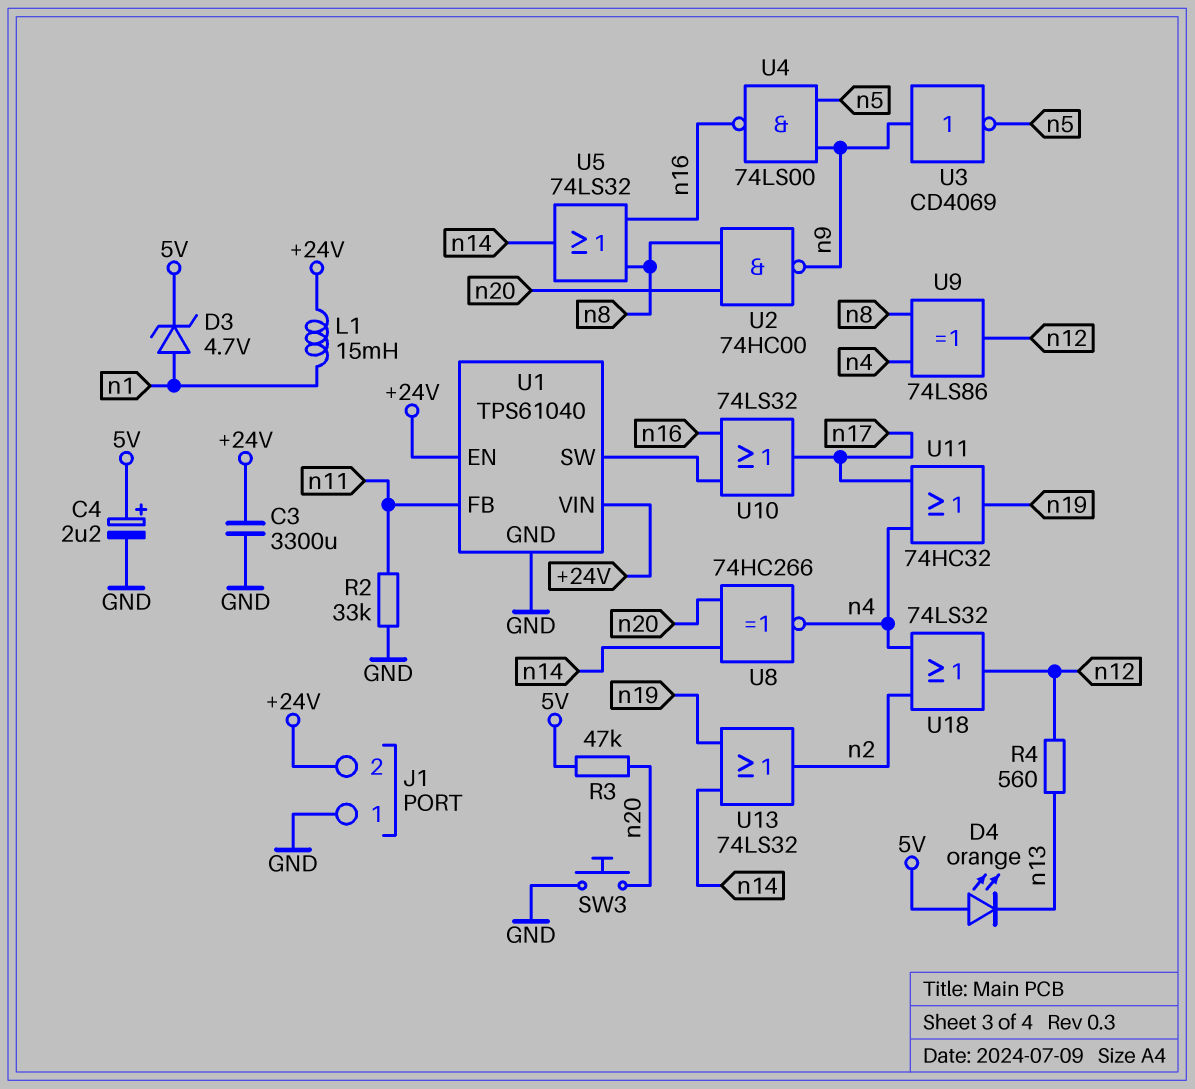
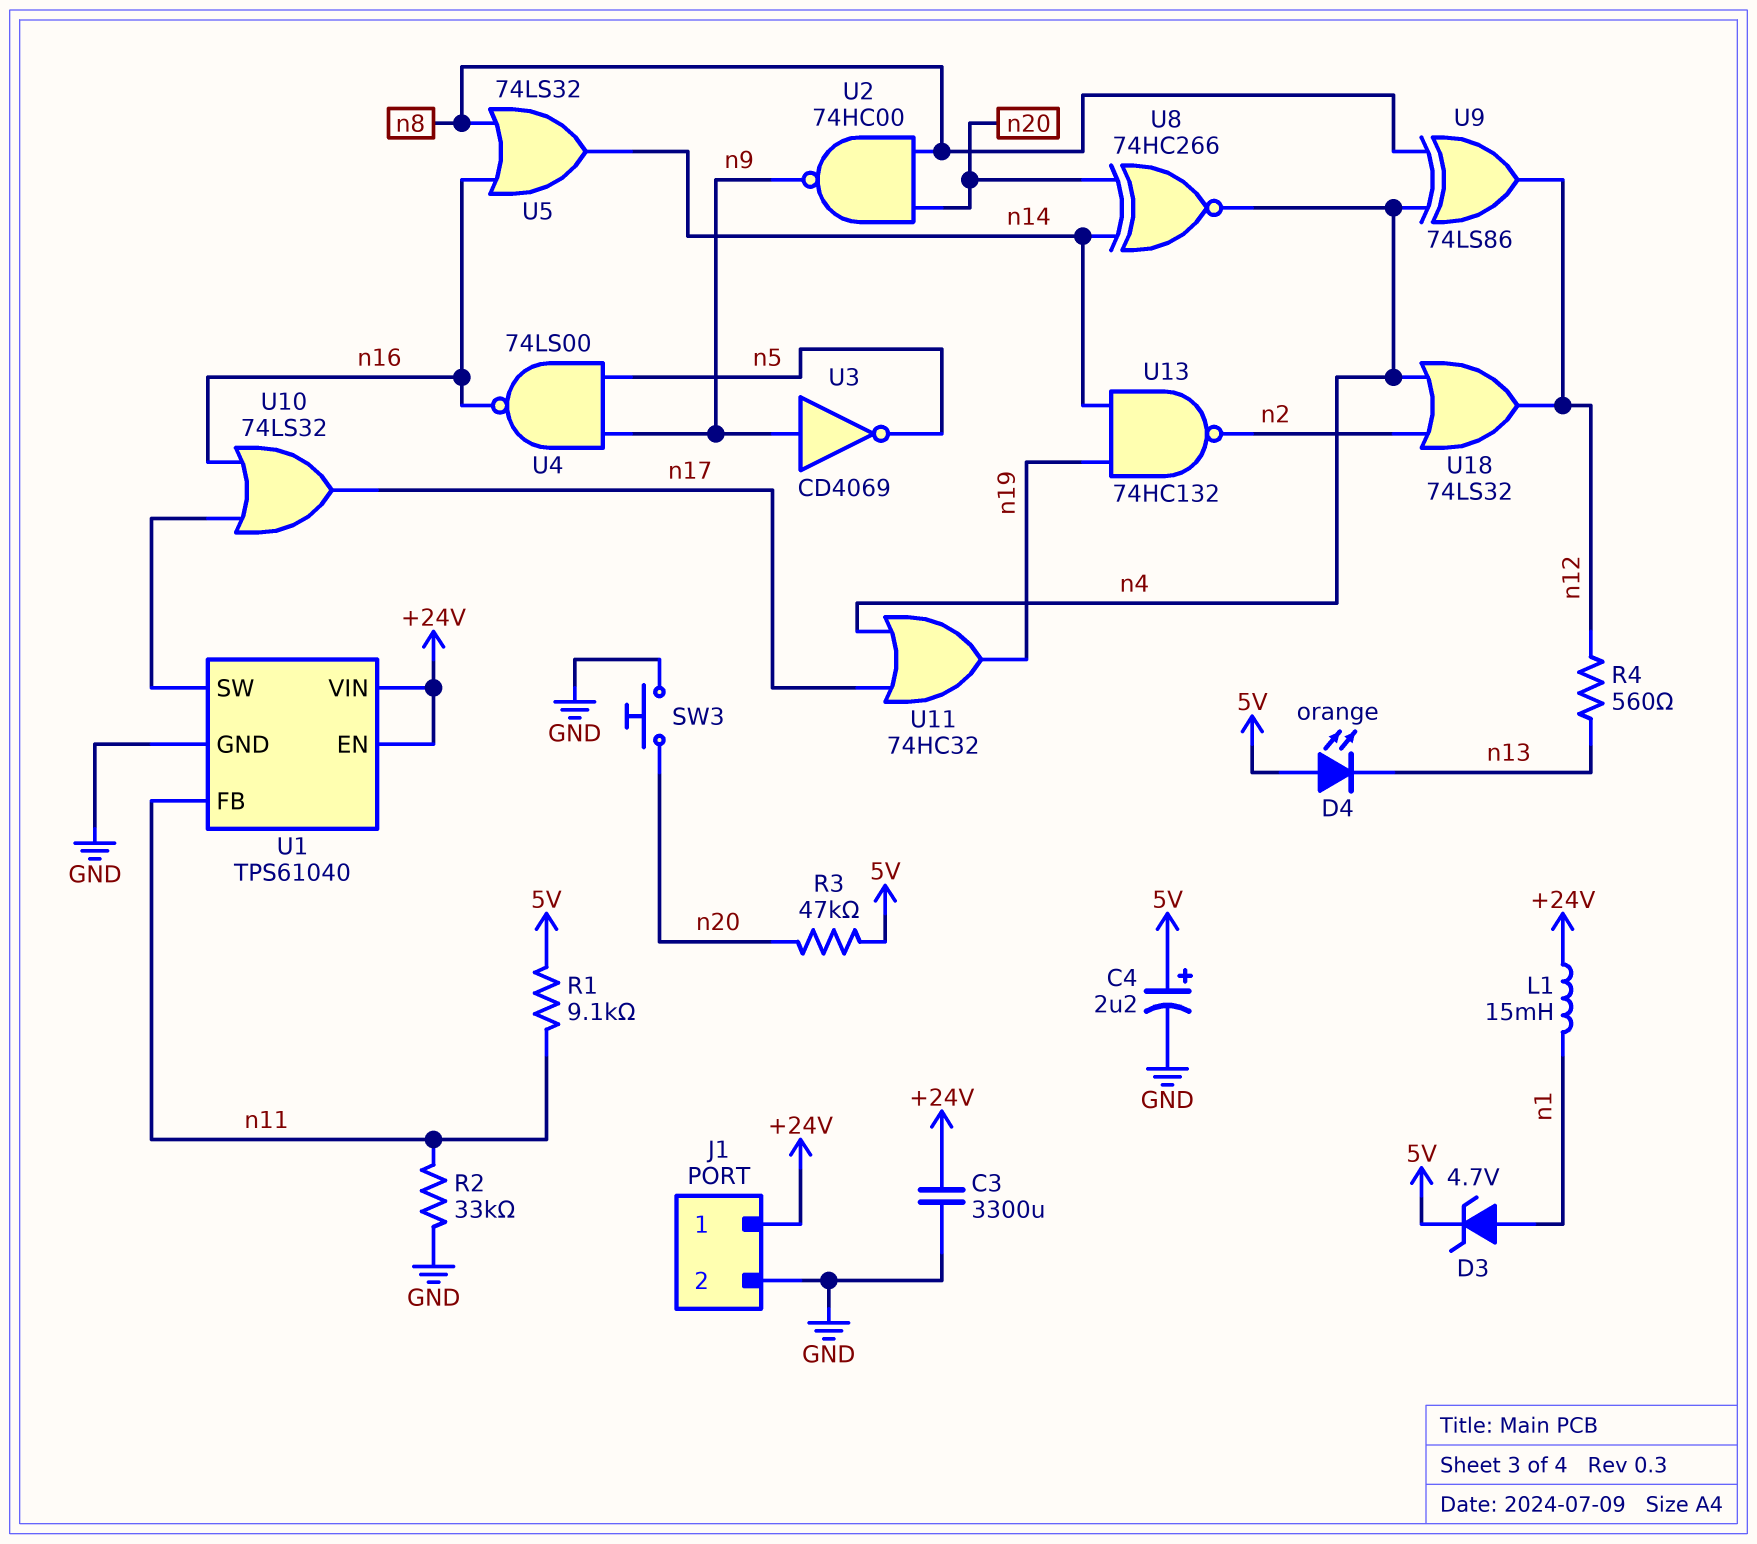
J1 pin 1: GND -> +24V
J1 pin 2: +24V -> GND
R1: none -> 9.1k (5V, n11)
U13: OR 74LS32 (in n14, in n19, out n2) -> NAND 74HC132 (in n14, in n19, out n2)

